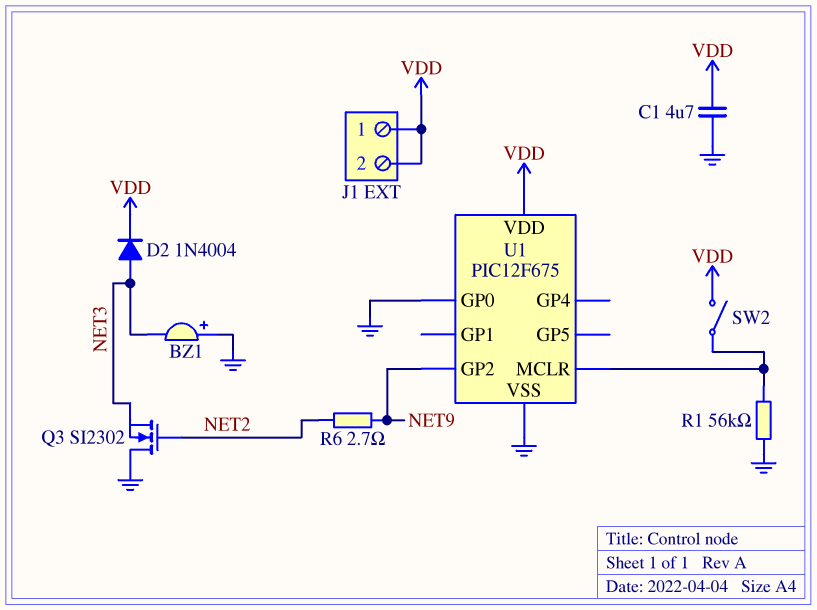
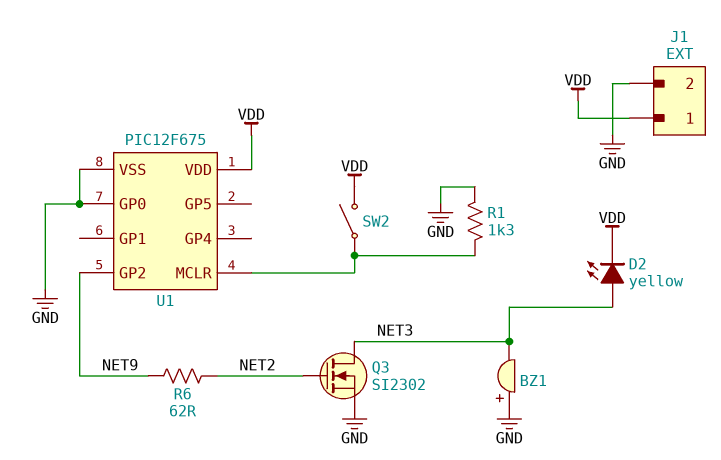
C1: 4.7uF (GND, VDD) -> none
D2: diode 1N4004 (A NET3, K VDD) -> LED yellow (A NET3, K VDD)
J1 pin 2: VDD -> GND
Q3: NMOS SI2302 (G NET2, D GND, S NET3) -> NMOS SI2302 (G NET2, D NET3, S GND)
R1: 56k (GND, U1/MCLR) -> 1.3k (GND, U1/MCLR)
R6: 2.7 (NET2, NET9) -> 62 (NET2, NET9)

